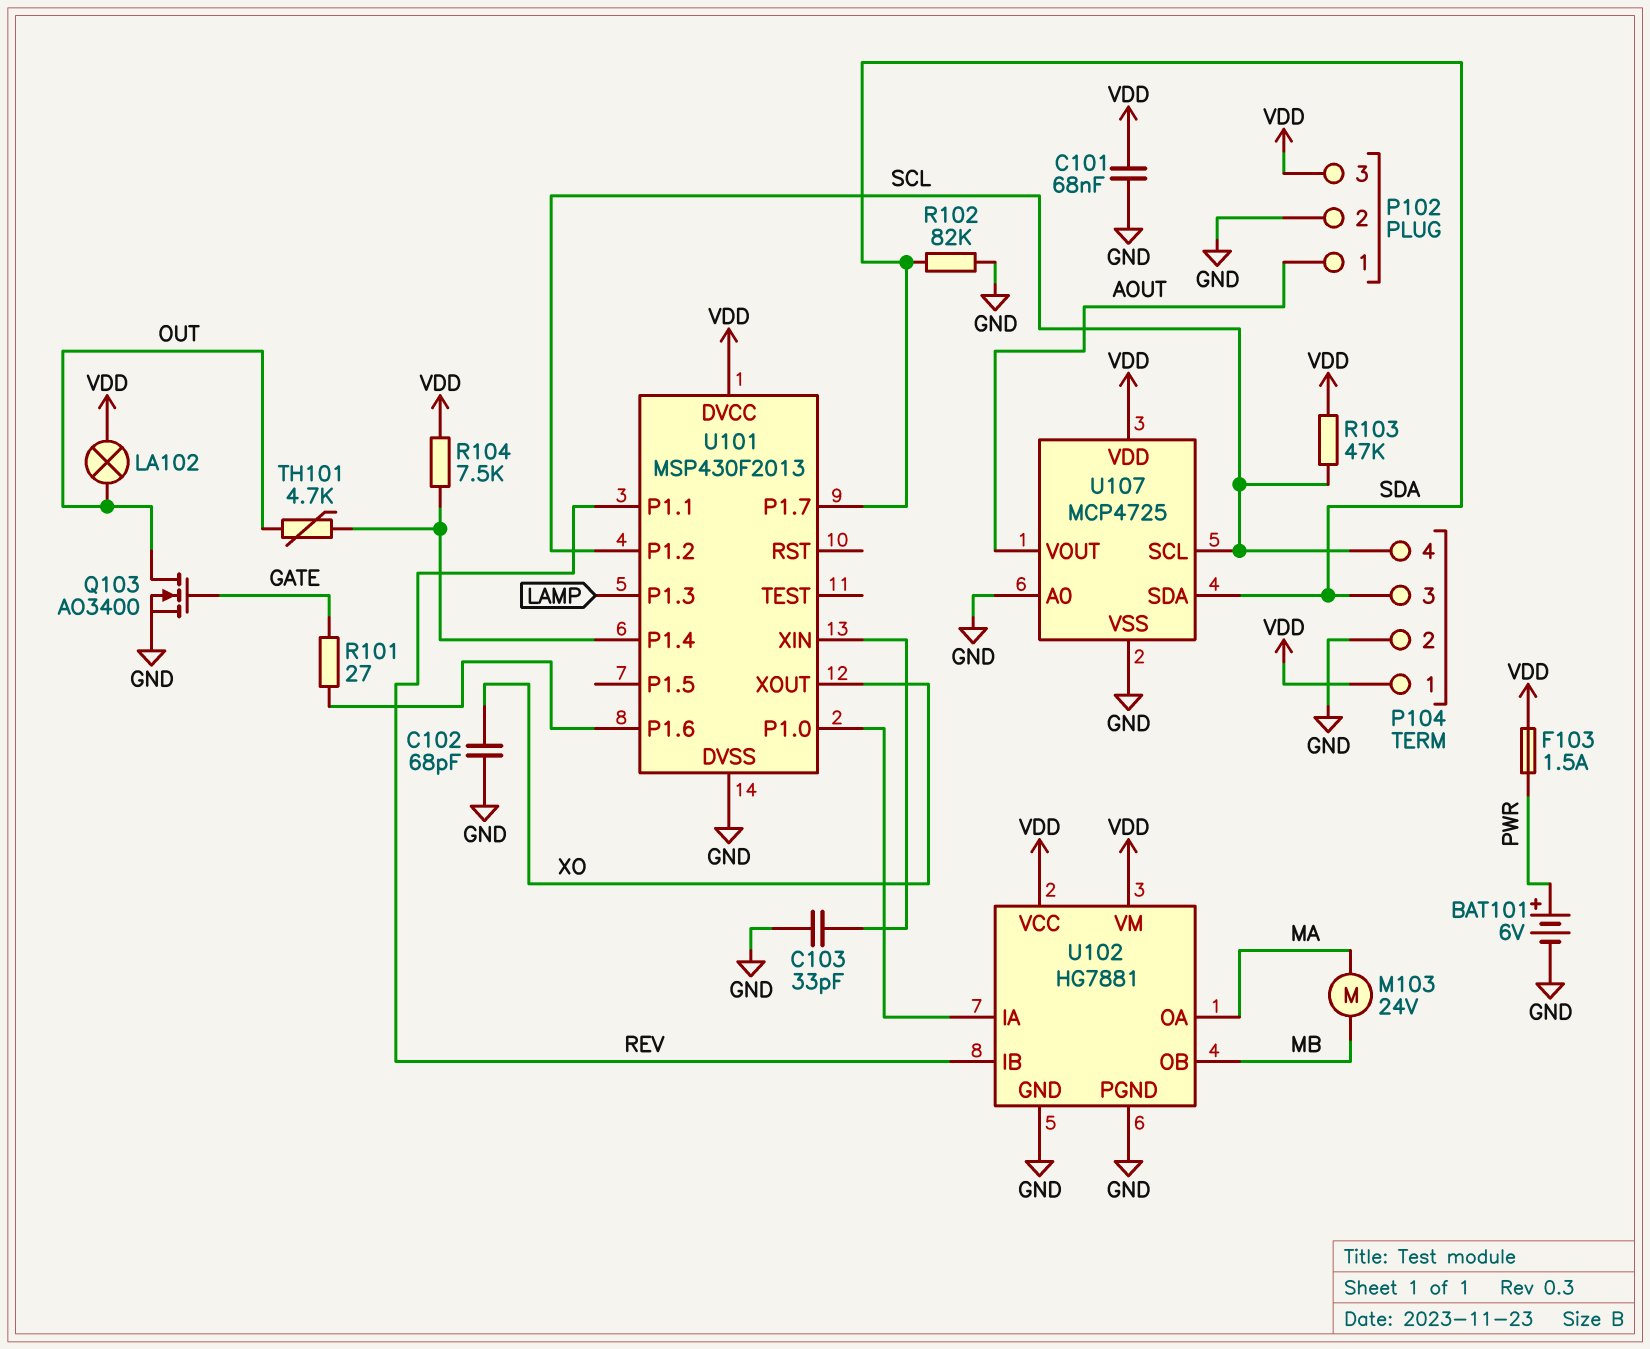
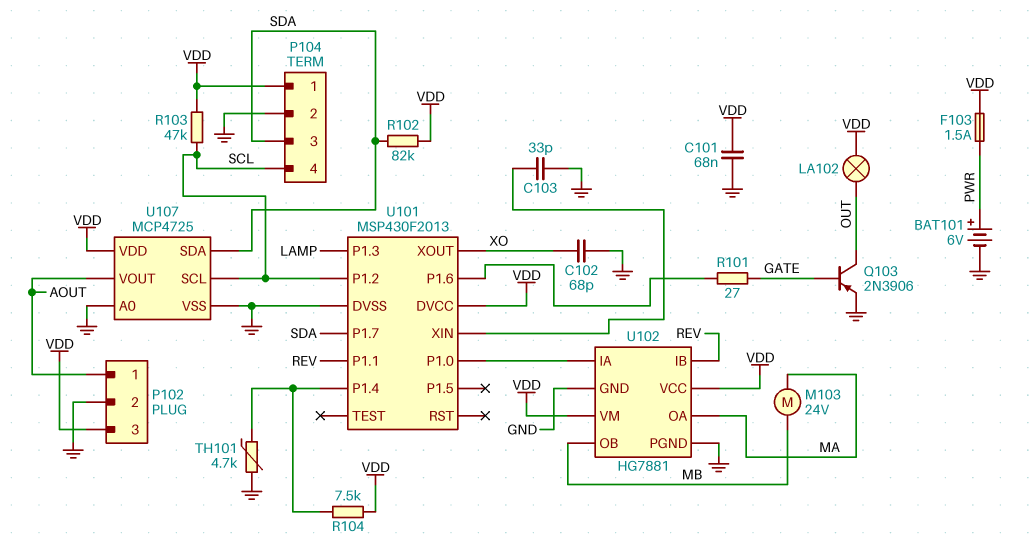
Q103: NMOS AO3400 (G GATE, D OUT, S GND) -> PNP 2N3906 (B GATE, C OUT, E GND)
R102: 82k (GND, SDA) -> 82k (SDA, VDD)
TH101: 4.7k (OUT, U101/P1.4) -> 4.7k (GND, U101/P1.4)

